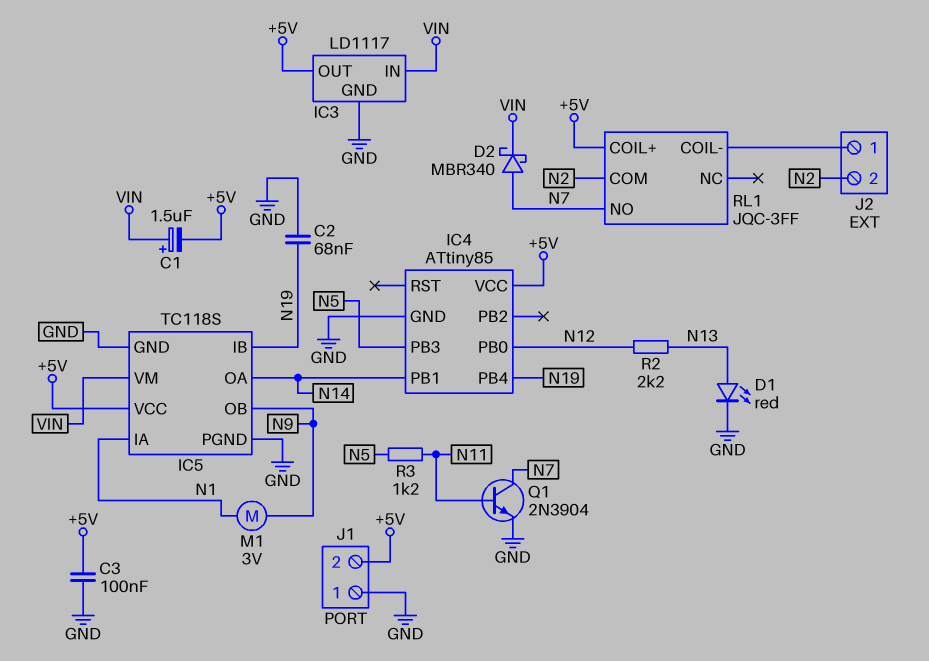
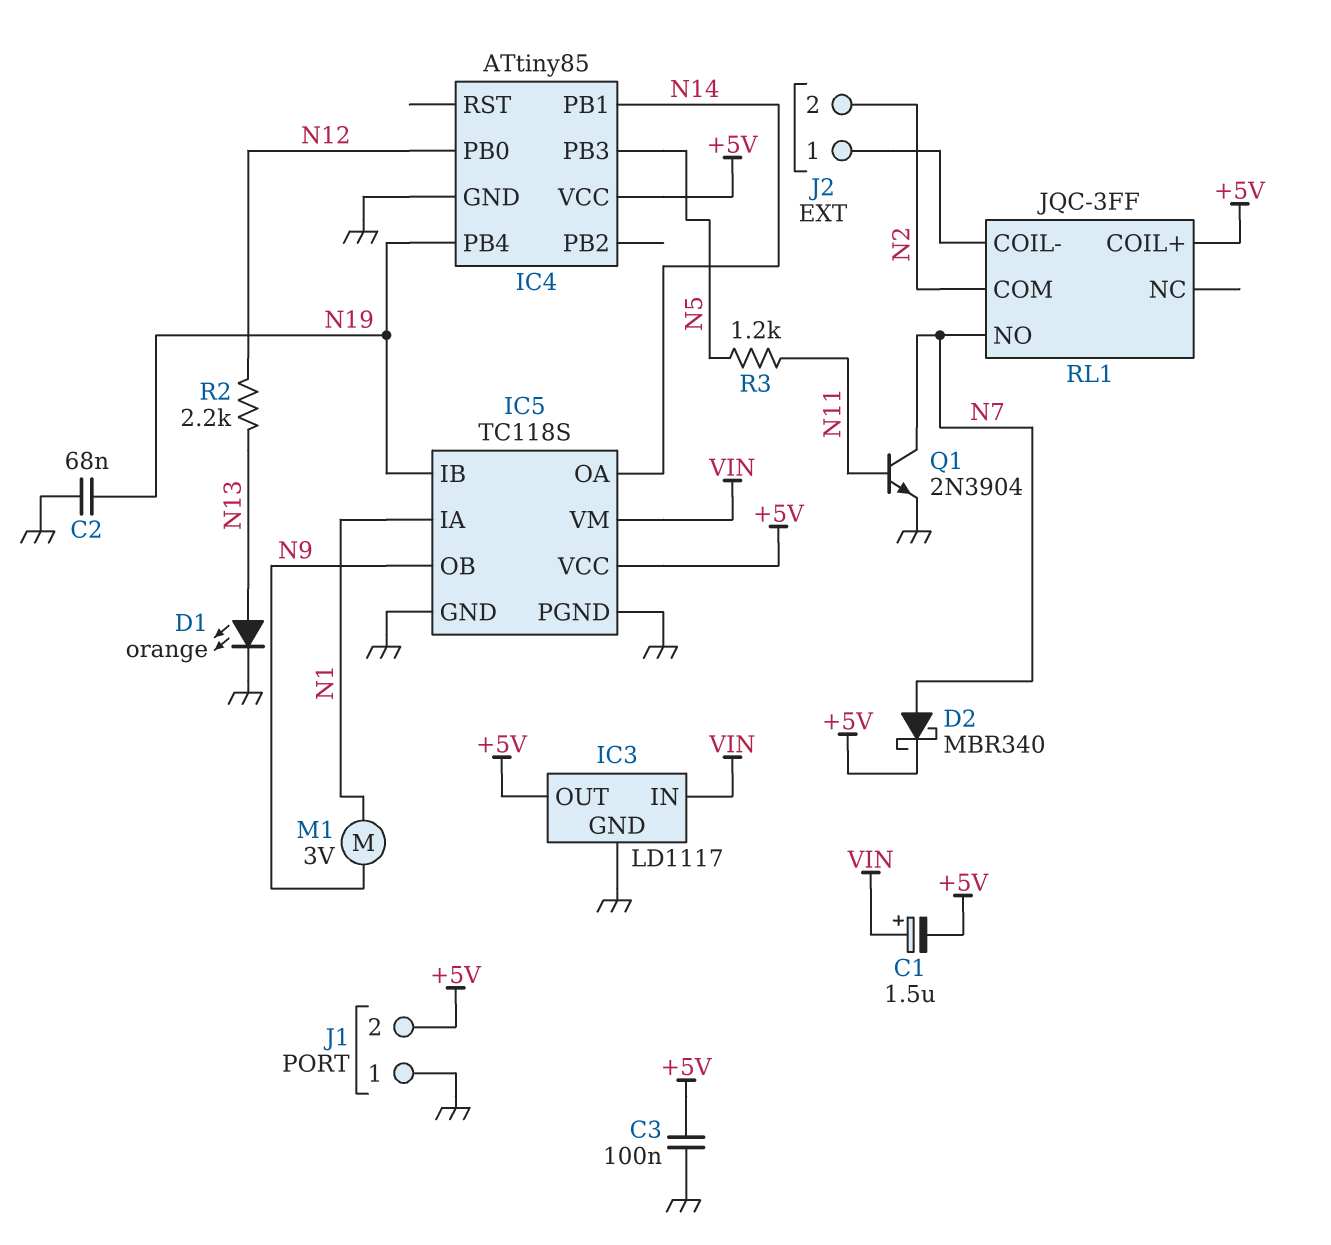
D1: LED red (A N13, K GND) -> LED orange (A N13, K GND)
D2: schottky MBR340 (A N7, K VIN) -> schottky MBR340 (A N7, K +5V)

